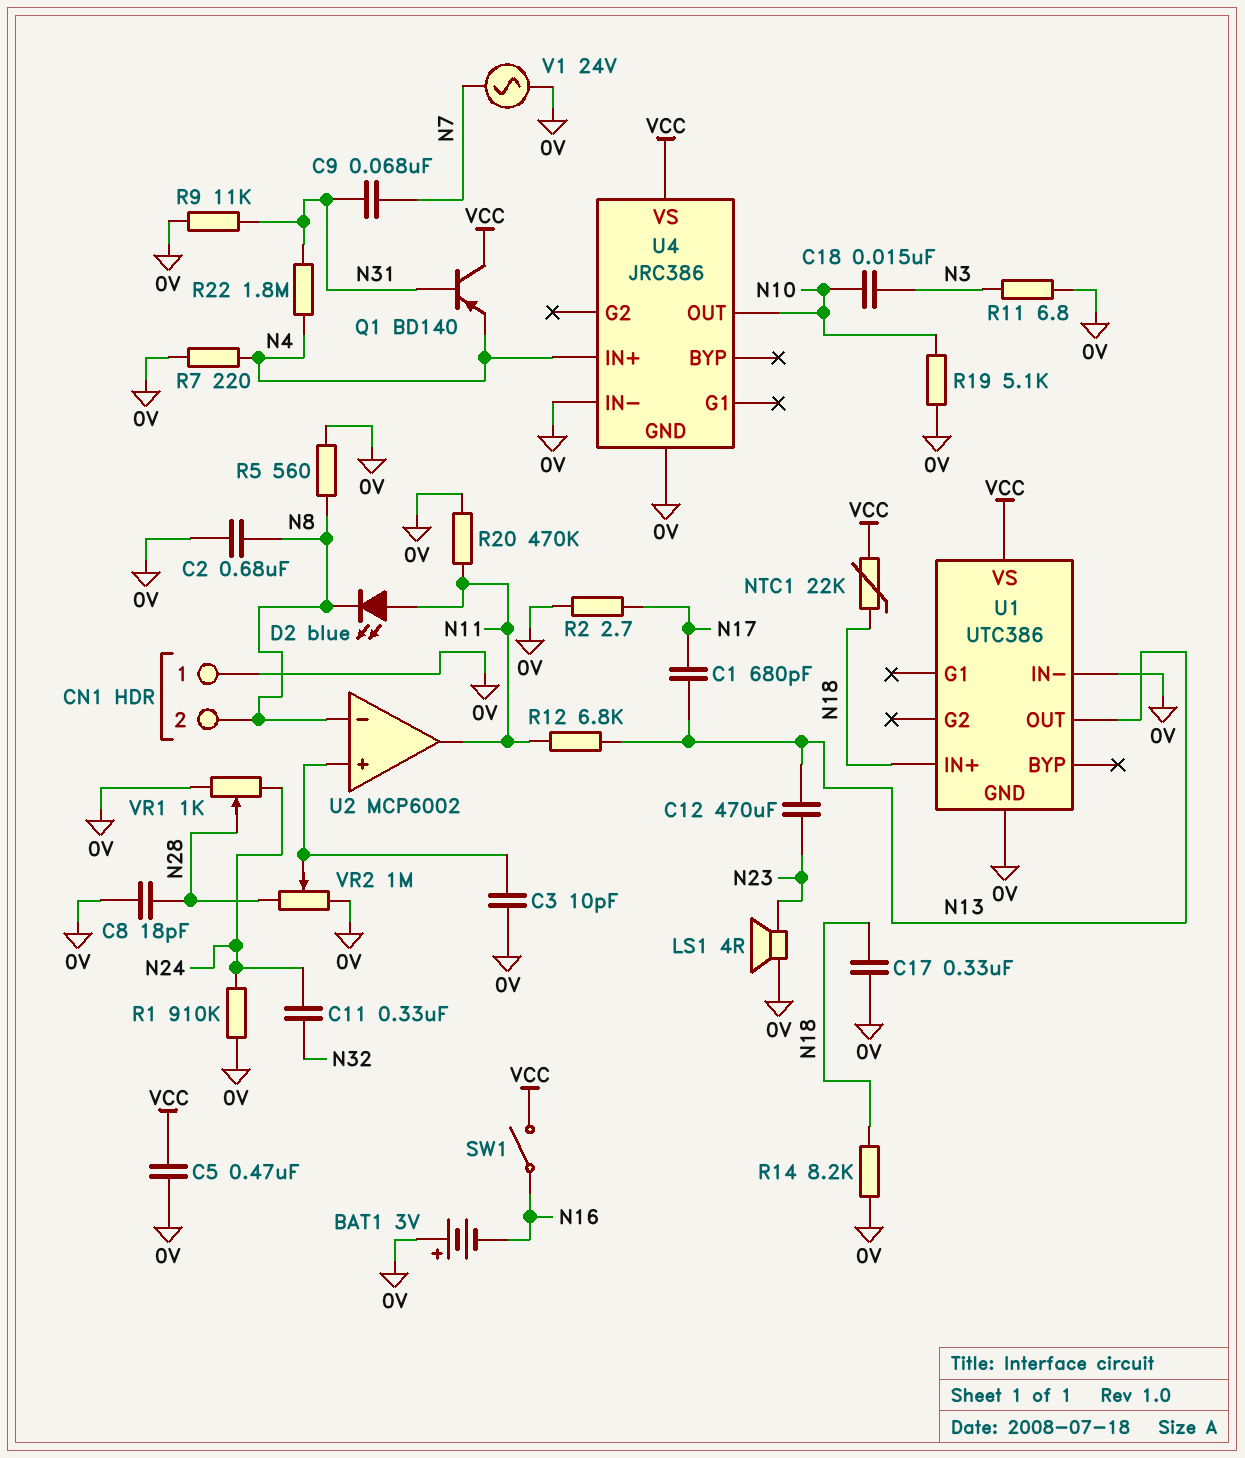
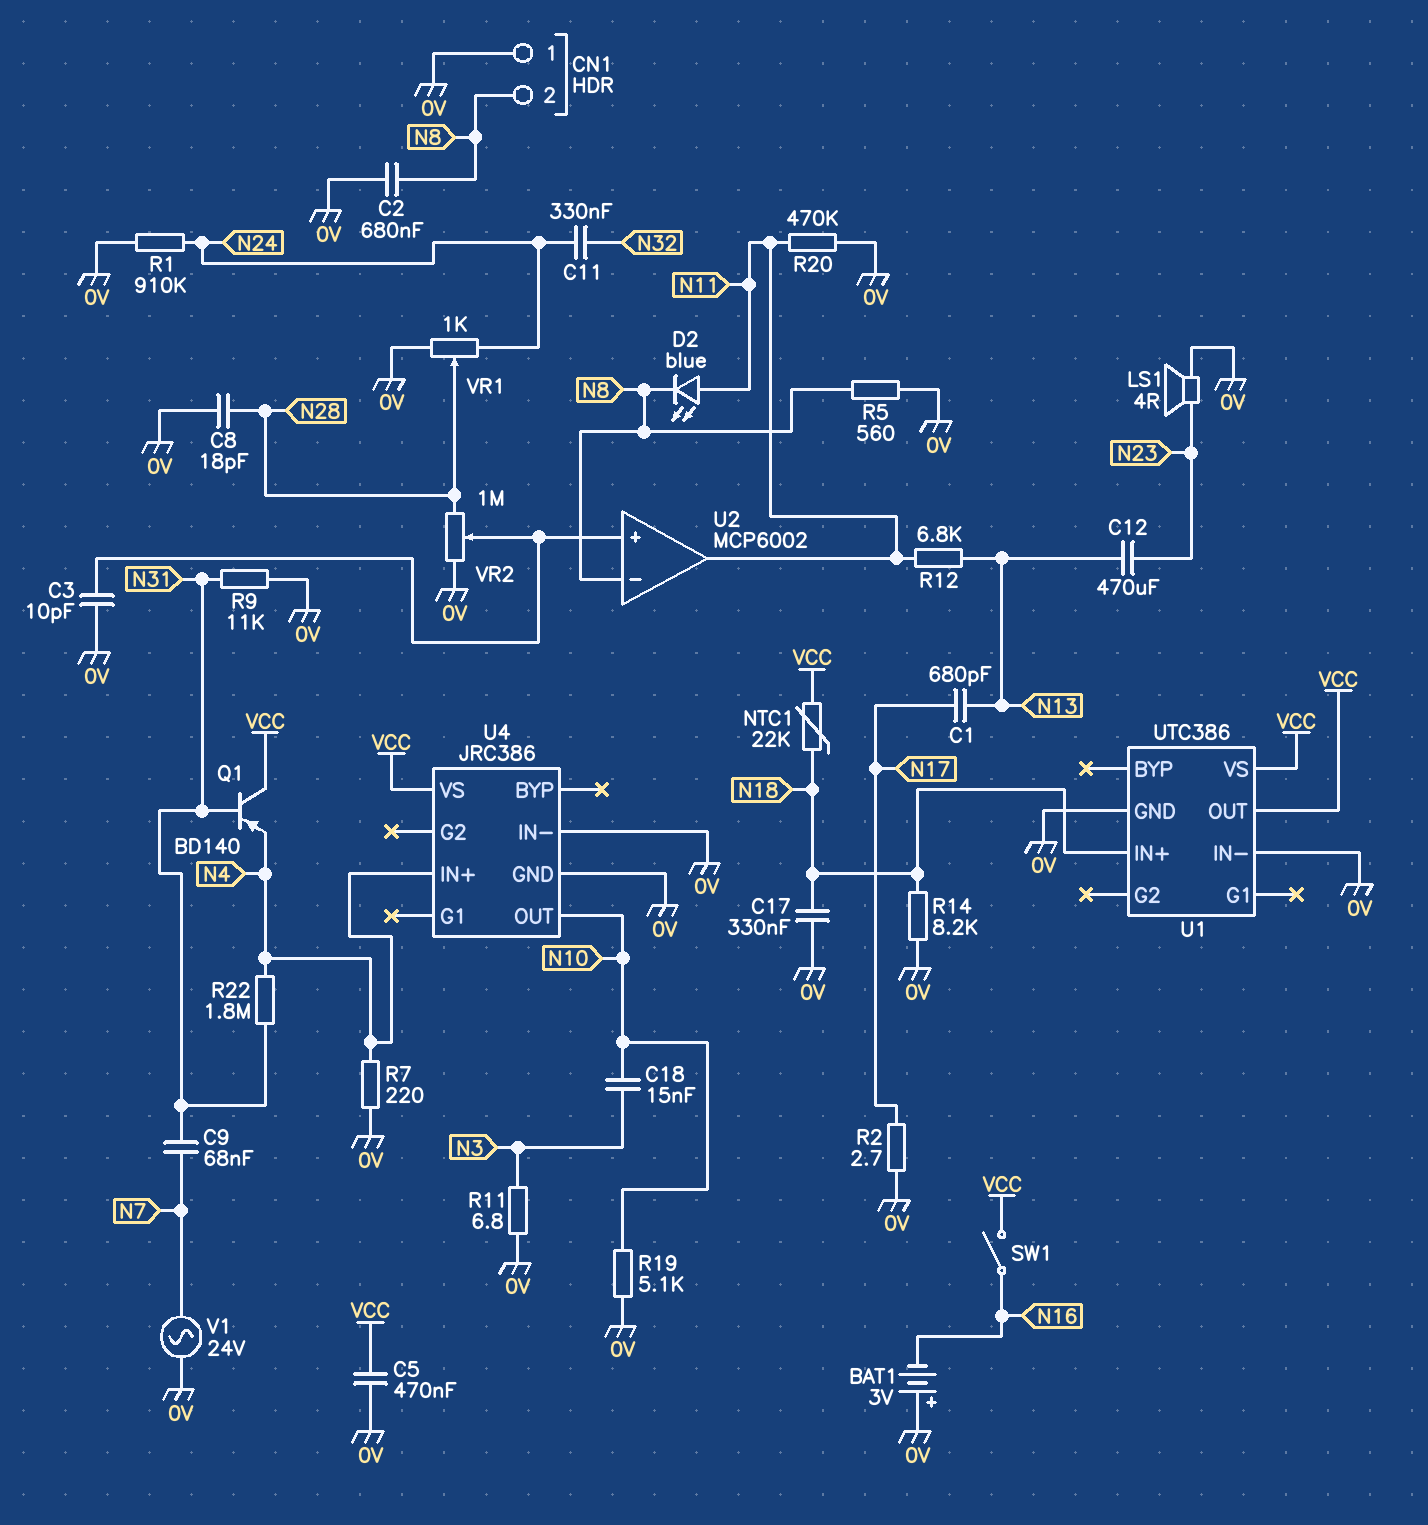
U1 pin OUT: N13 -> VCC

